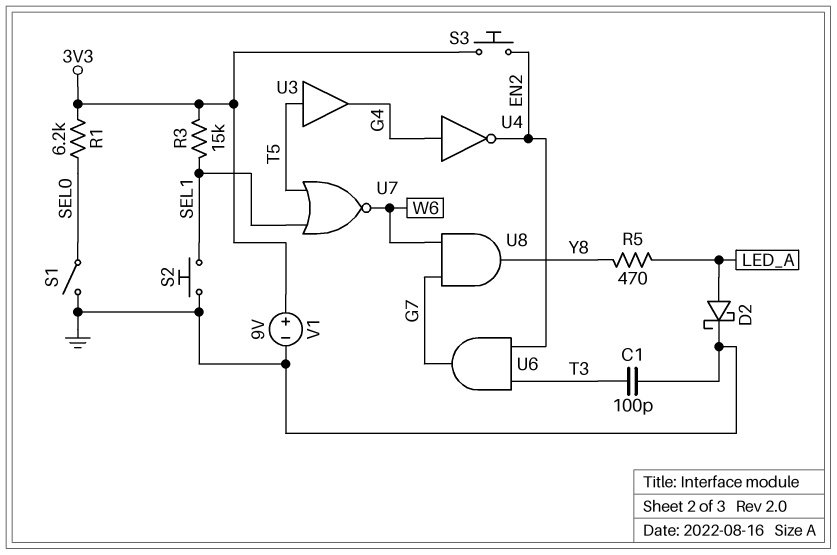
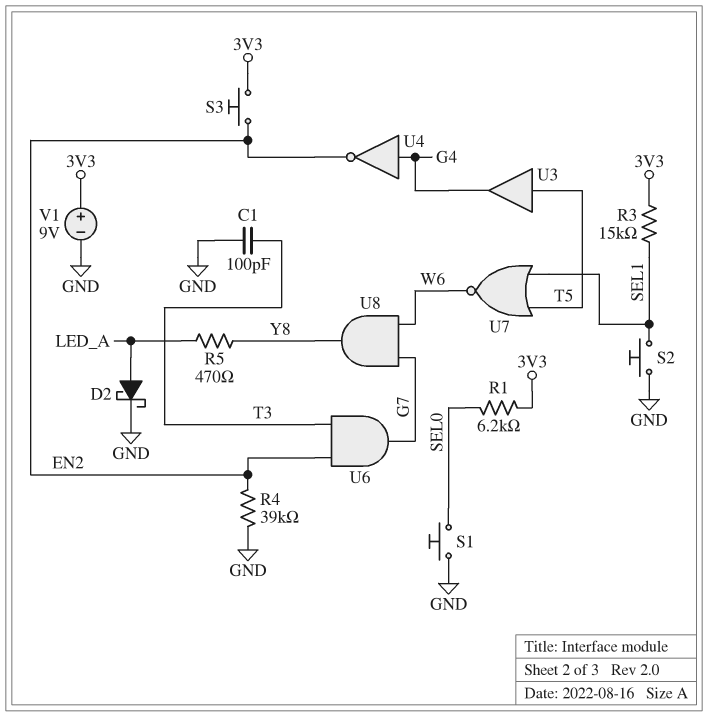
R4: none -> 39k (EN2, GND)
S1: switch (GND, SEL0) -> button (GND, SEL0)

